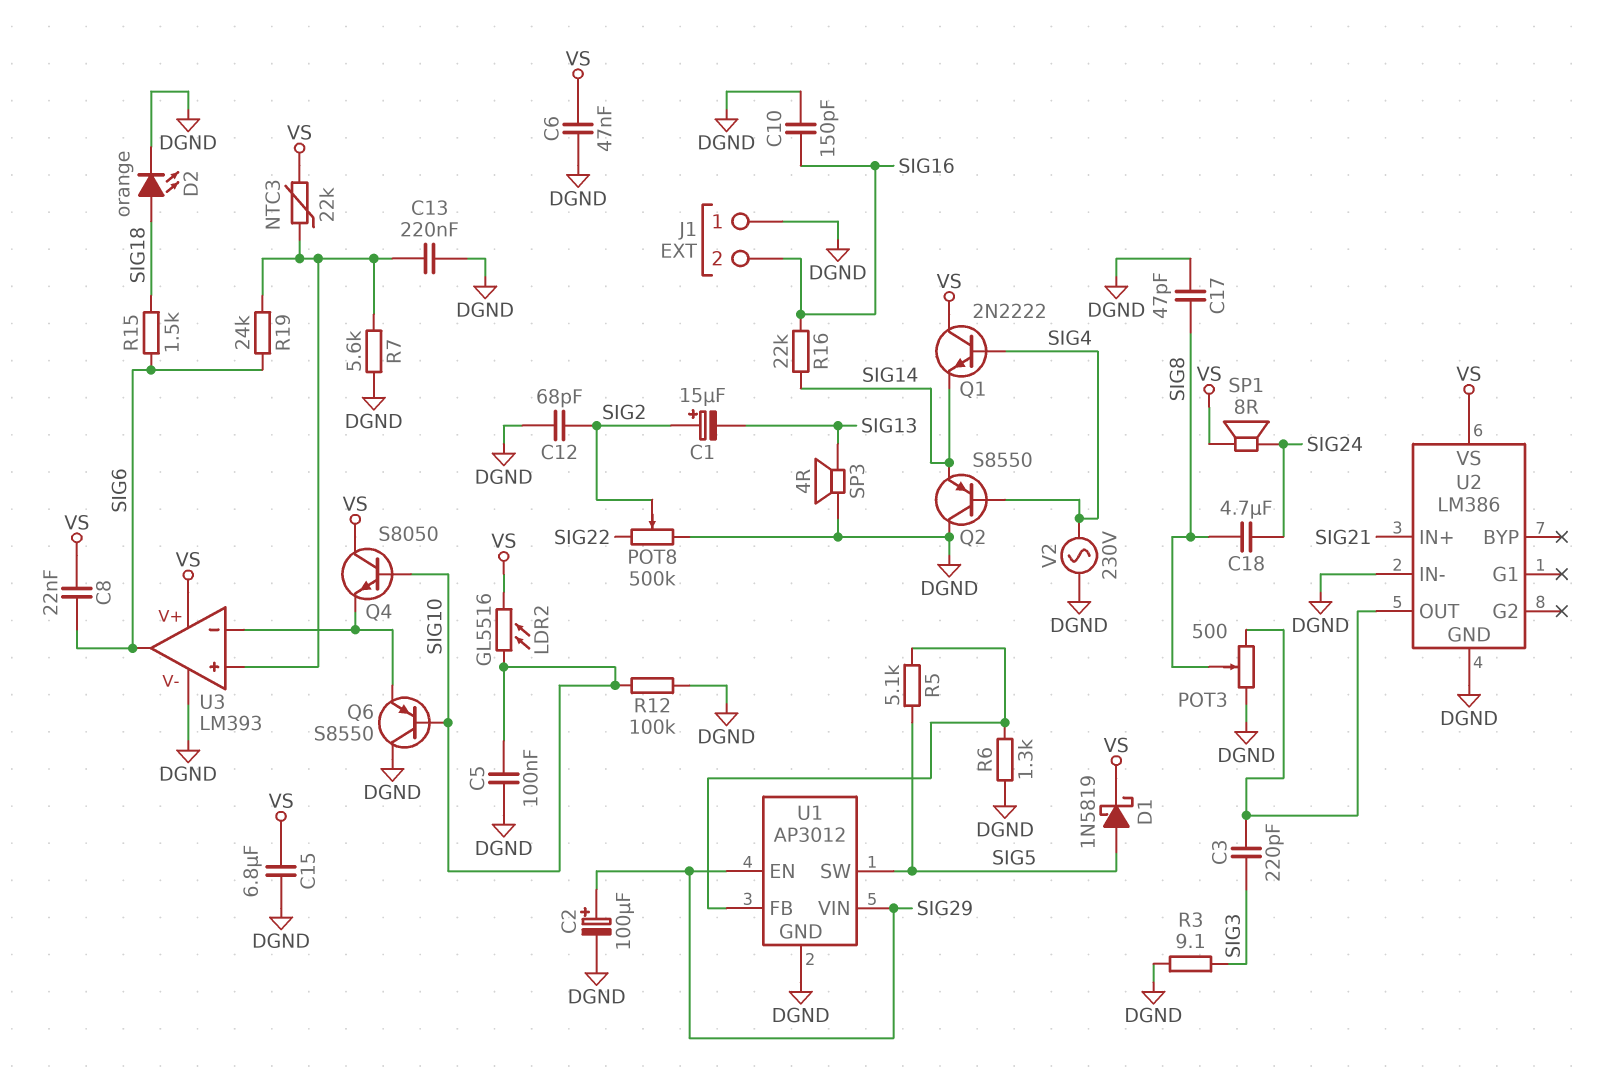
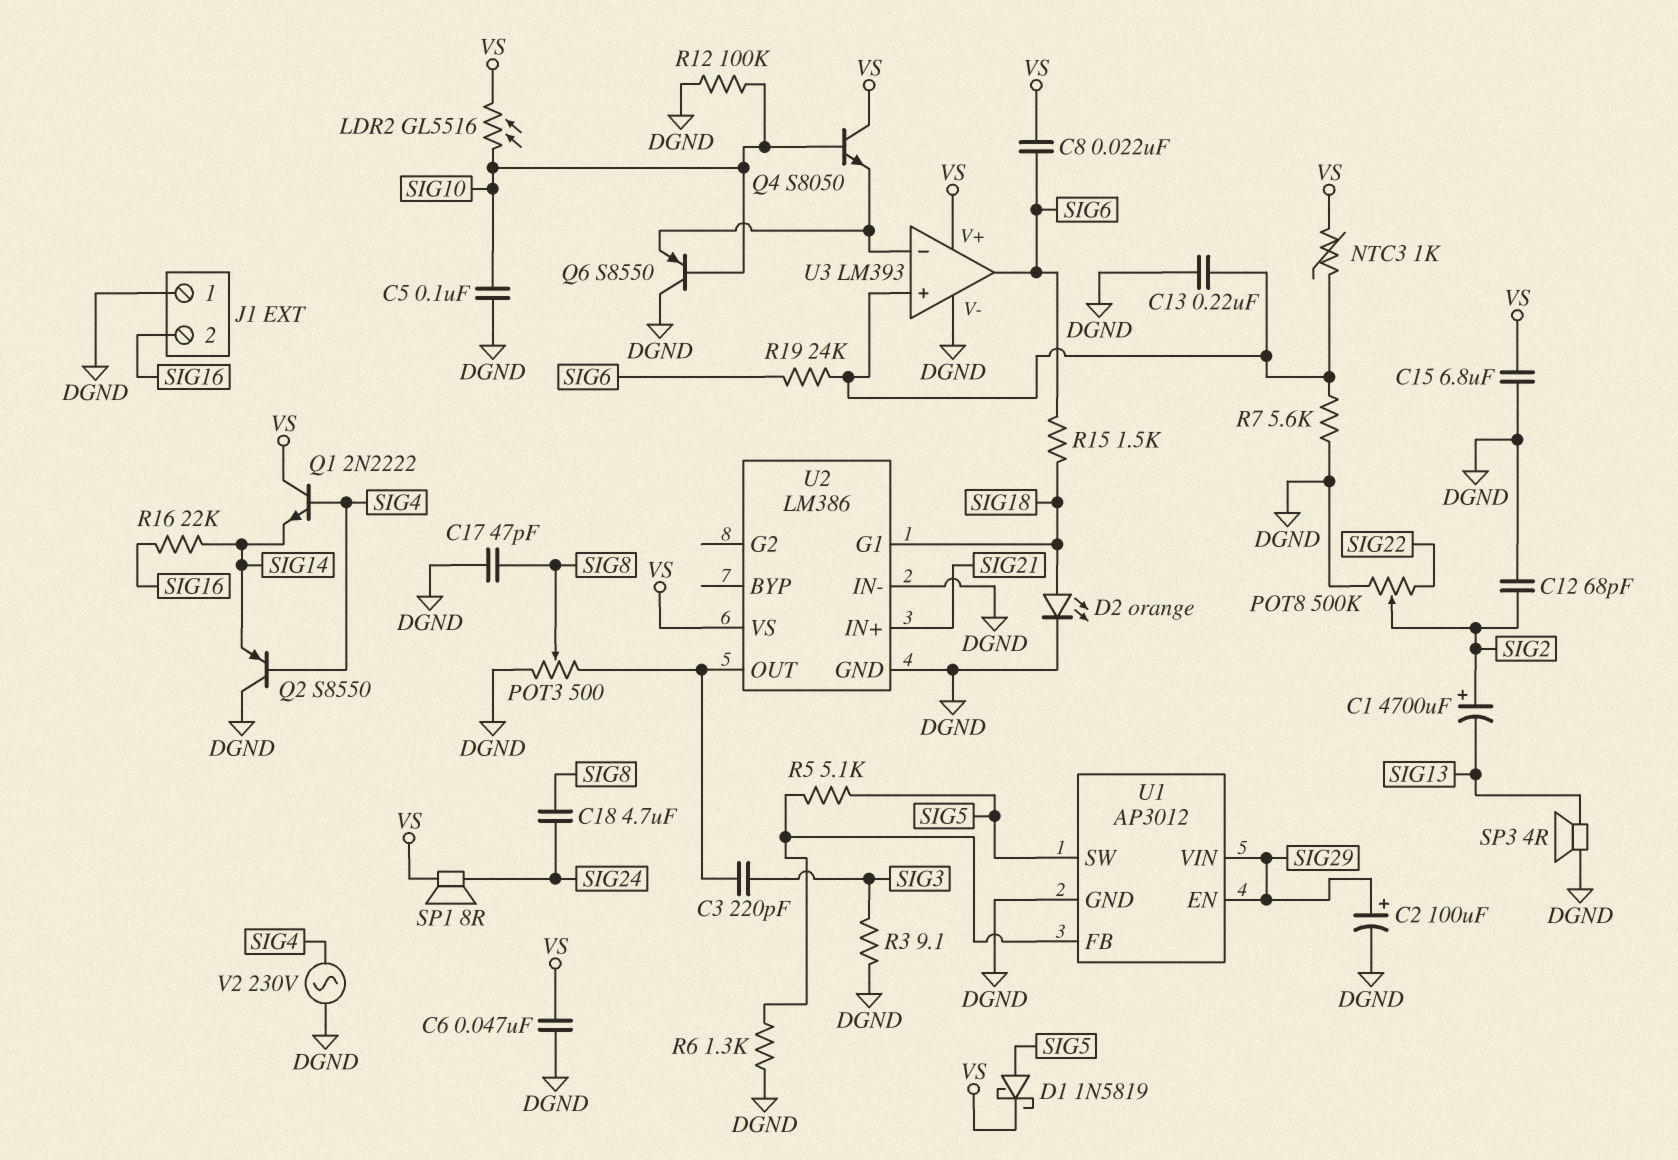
C1: 15uF (plus SIG2, minus SIG13) -> 4700uF (plus SIG2, minus SIG13)
C10: 150pF (DGND, SIG16) -> none
NTC3: 22k (U3/in+, VS) -> 1k (U3/in+, VS)
U2 pin G1: none -> SIG18

